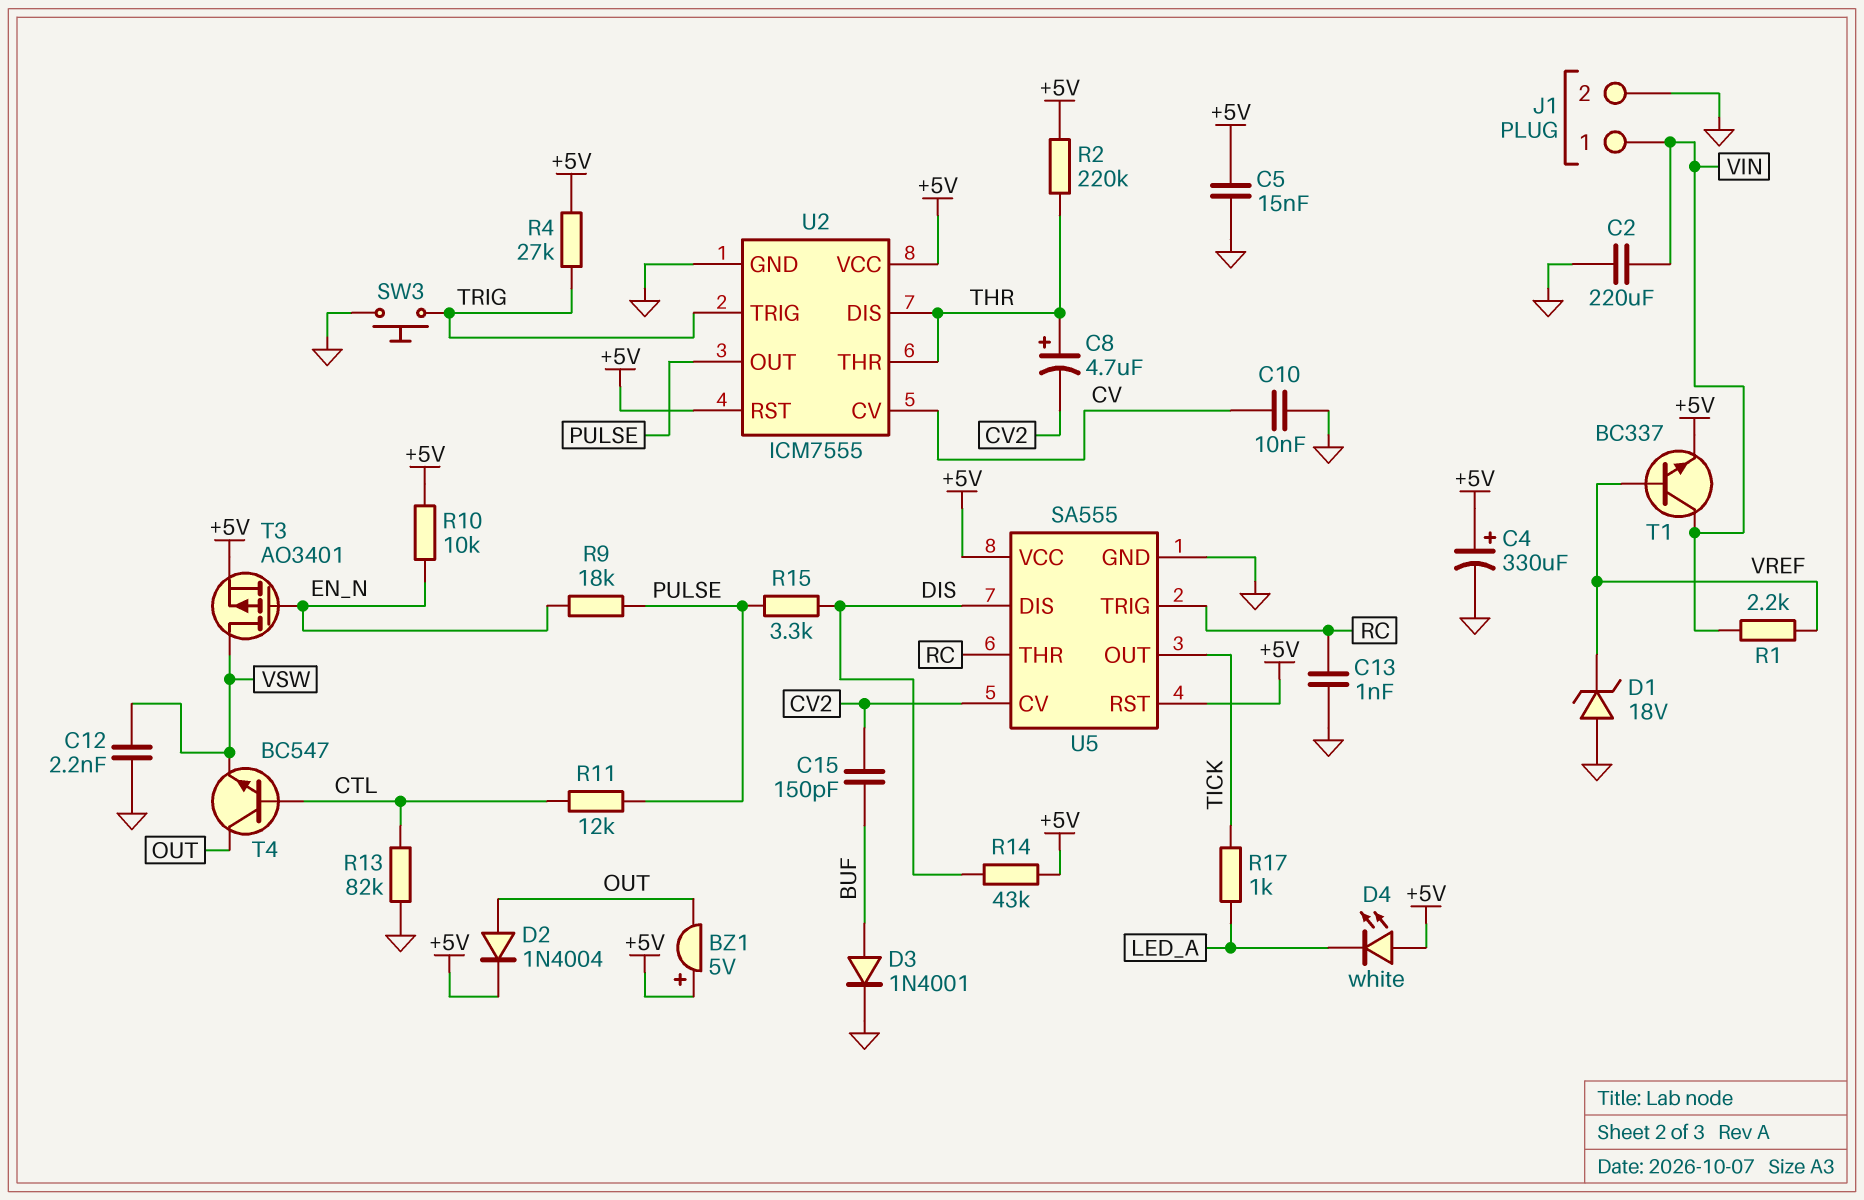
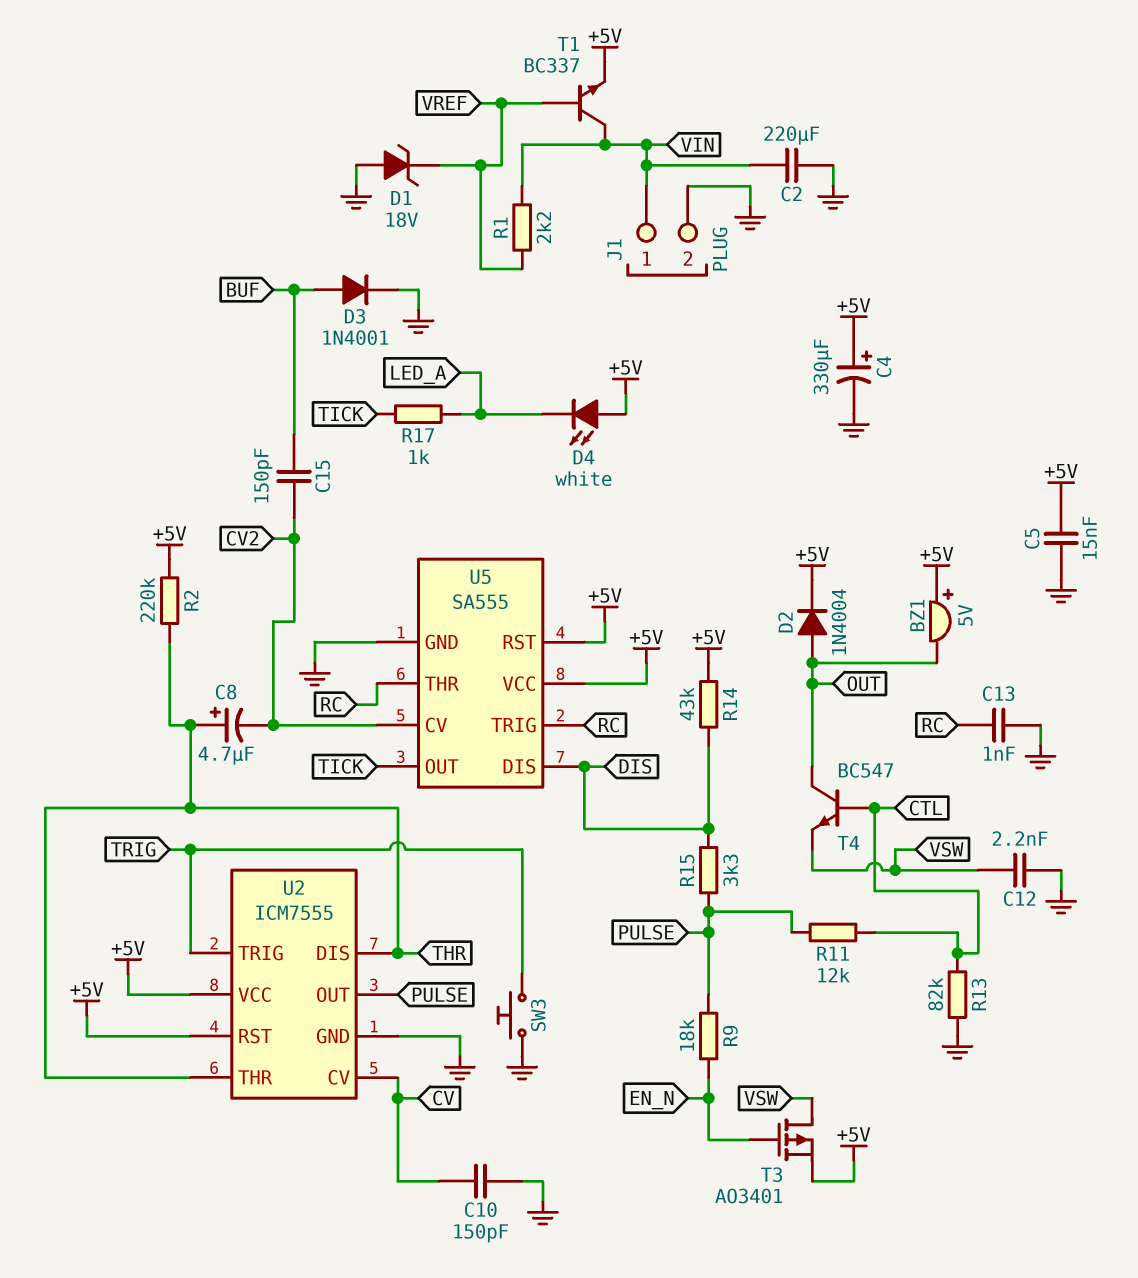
C10: 10nF (CV, GND) -> 150pF (CV, GND)
R4: 27k (+5V, TRIG) -> none
R10: 10k (+5V, EN_N) -> none

